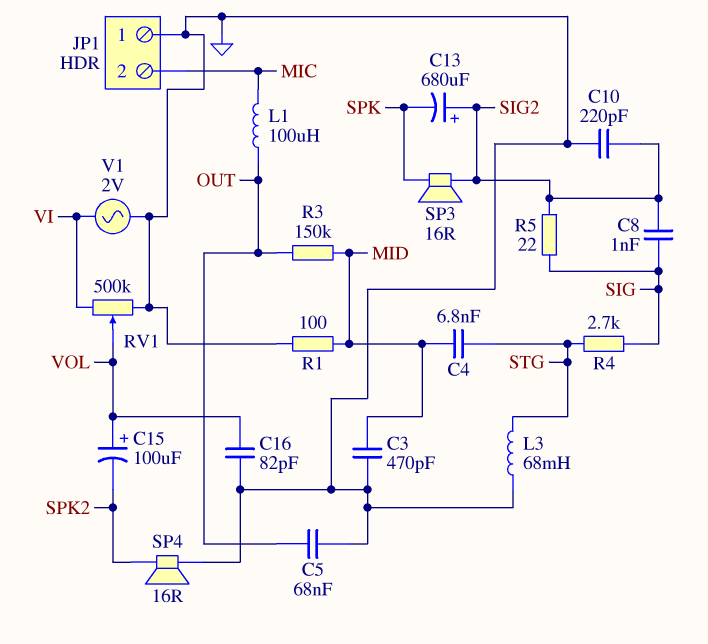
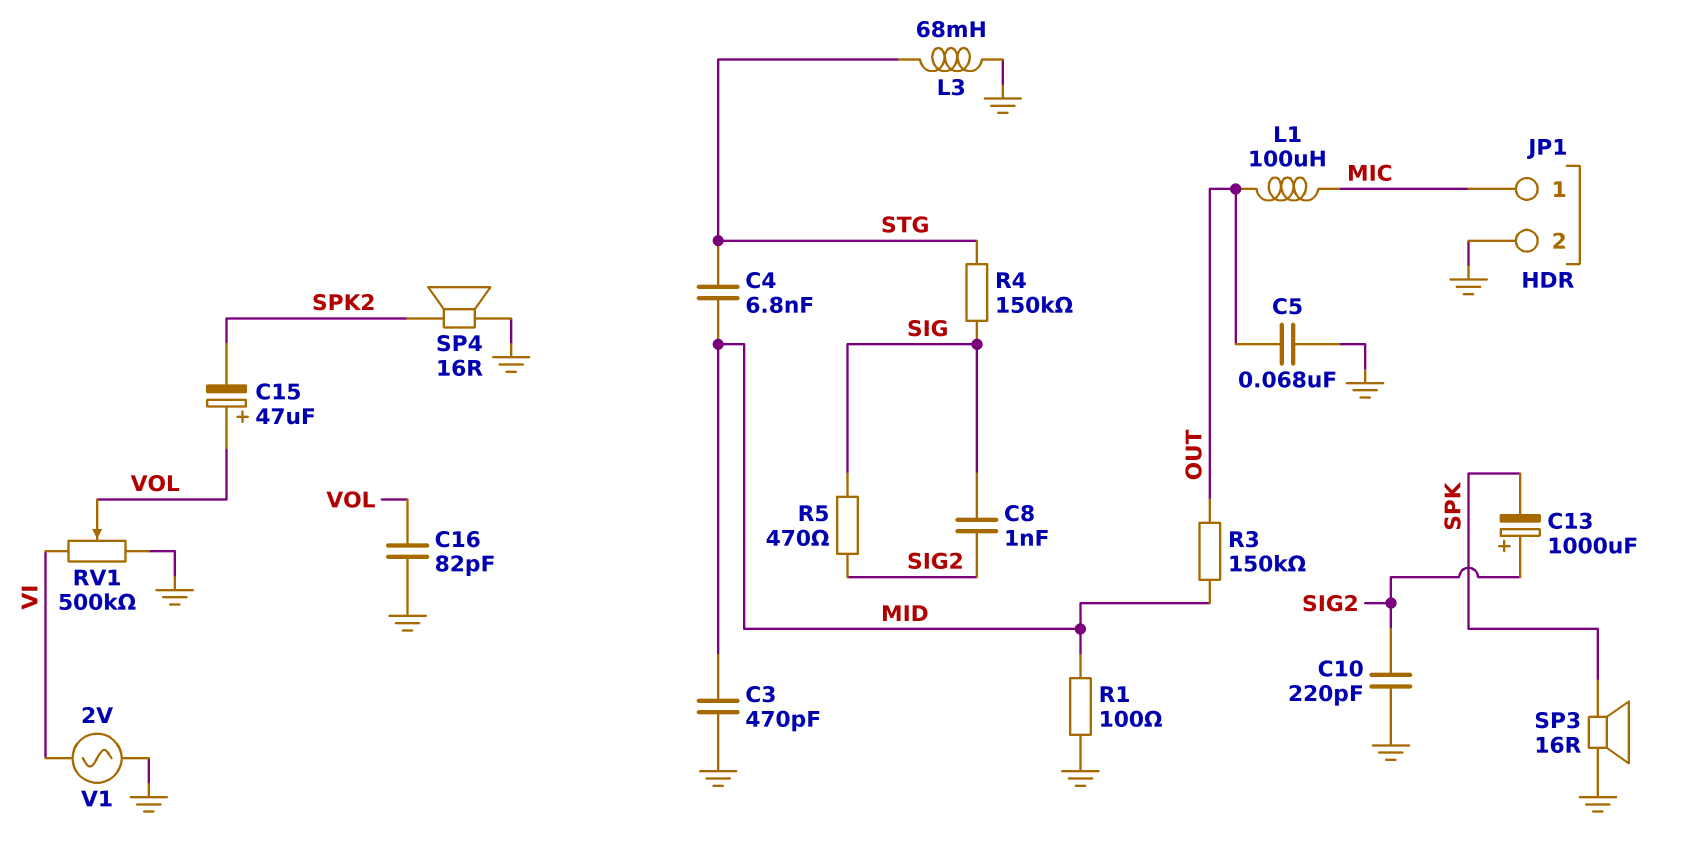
C13: 680uF (plus SIG2, minus SPK) -> 1000uF (plus SIG2, minus SPK)
C15: 100uF (plus VOL, minus SPK2) -> 47uF (plus VOL, minus SPK2)
JP1 pin 1: GND -> MIC
JP1 pin 2: MIC -> GND
R4: 2.7k (SIG, STG) -> 150k (SIG, STG)
R5: 22 (SIG, SIG2) -> 470 (SIG, SIG2)
SP3: speaker 16R (SIG2, SPK) -> speaker 16R (GND, SPK)

